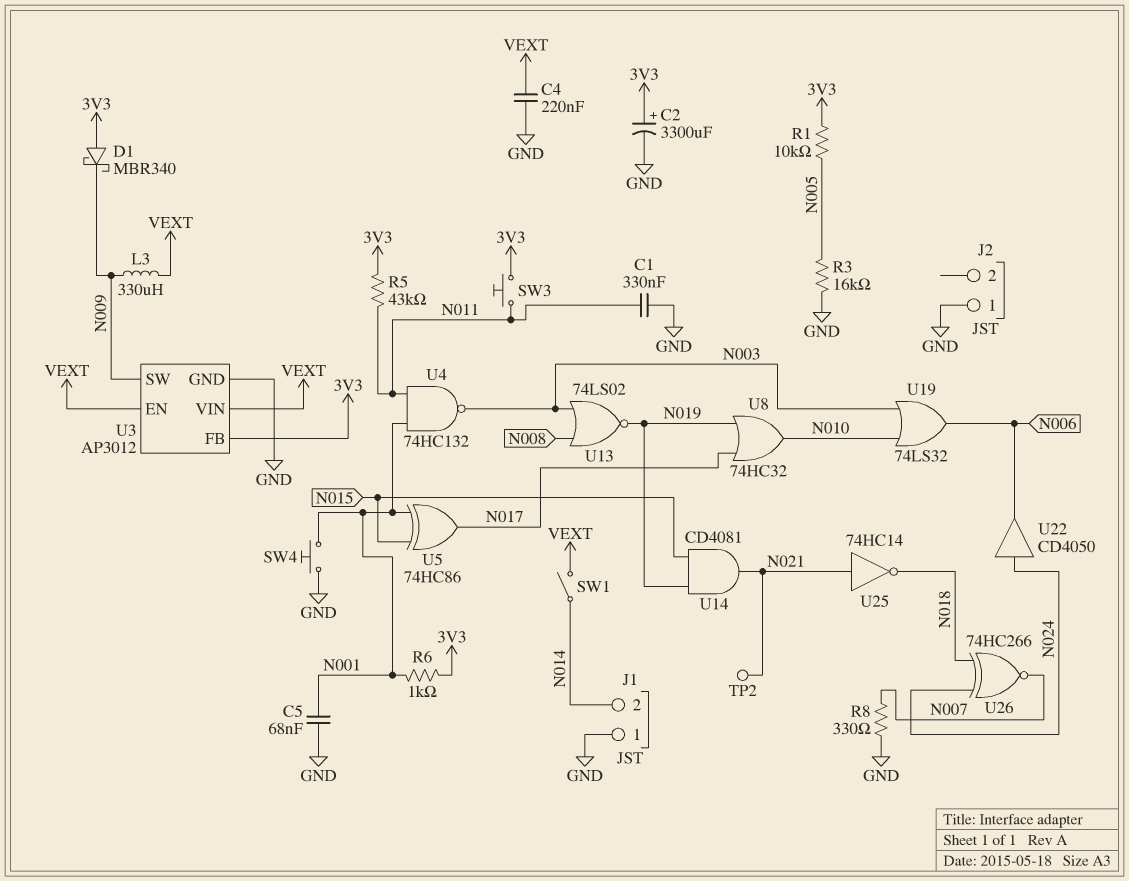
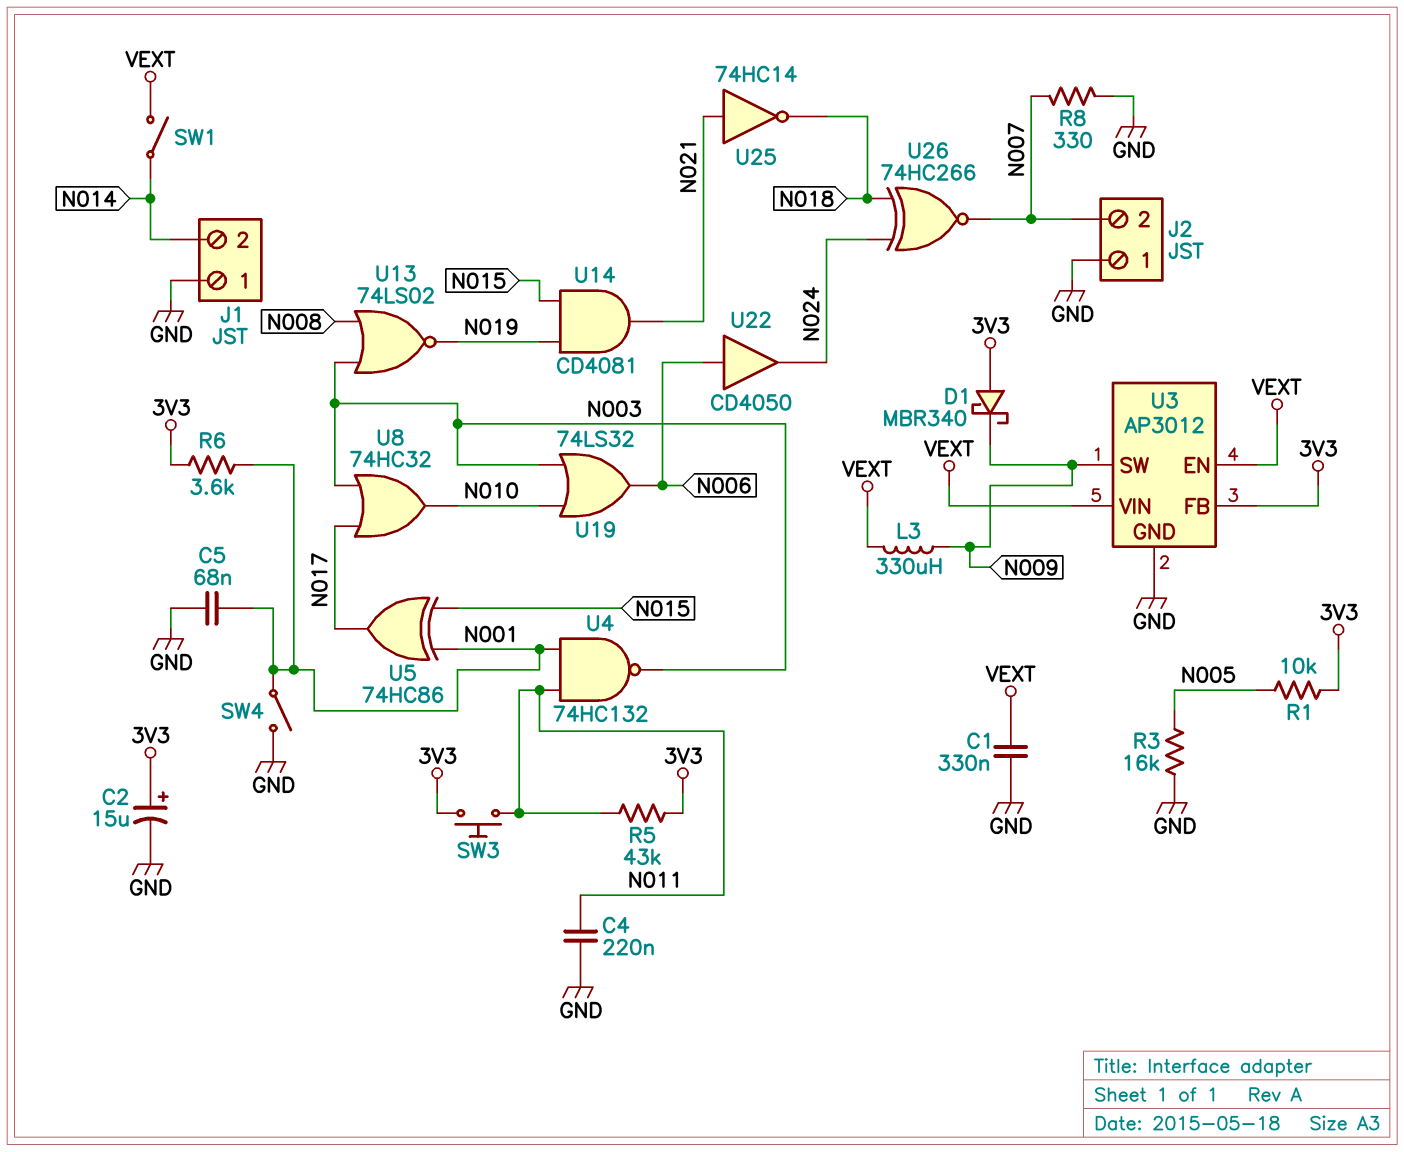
C1: 330nF (GND, N011) -> 330nF (GND, VEXT)
C2: 3300uF (plus 3V3, minus GND) -> 15uF (plus 3V3, minus GND)
C4: 220nF (GND, VEXT) -> 220nF (GND, N011)
J2 pin 2: none -> N007
R6: 1k (3V3, N001) -> 3.6k (3V3, N001)
SW4: button (GND, N001) -> switch (GND, N001)
TP2: test point (N021) -> none
U8: OR 74HC32 (in N017, in N019, out N010) -> OR 74HC32 (in N003, in N017, out N010)
U22: buffer CD4050 (in N024, out N006) -> buffer CD4050 (in N006, out N024)

